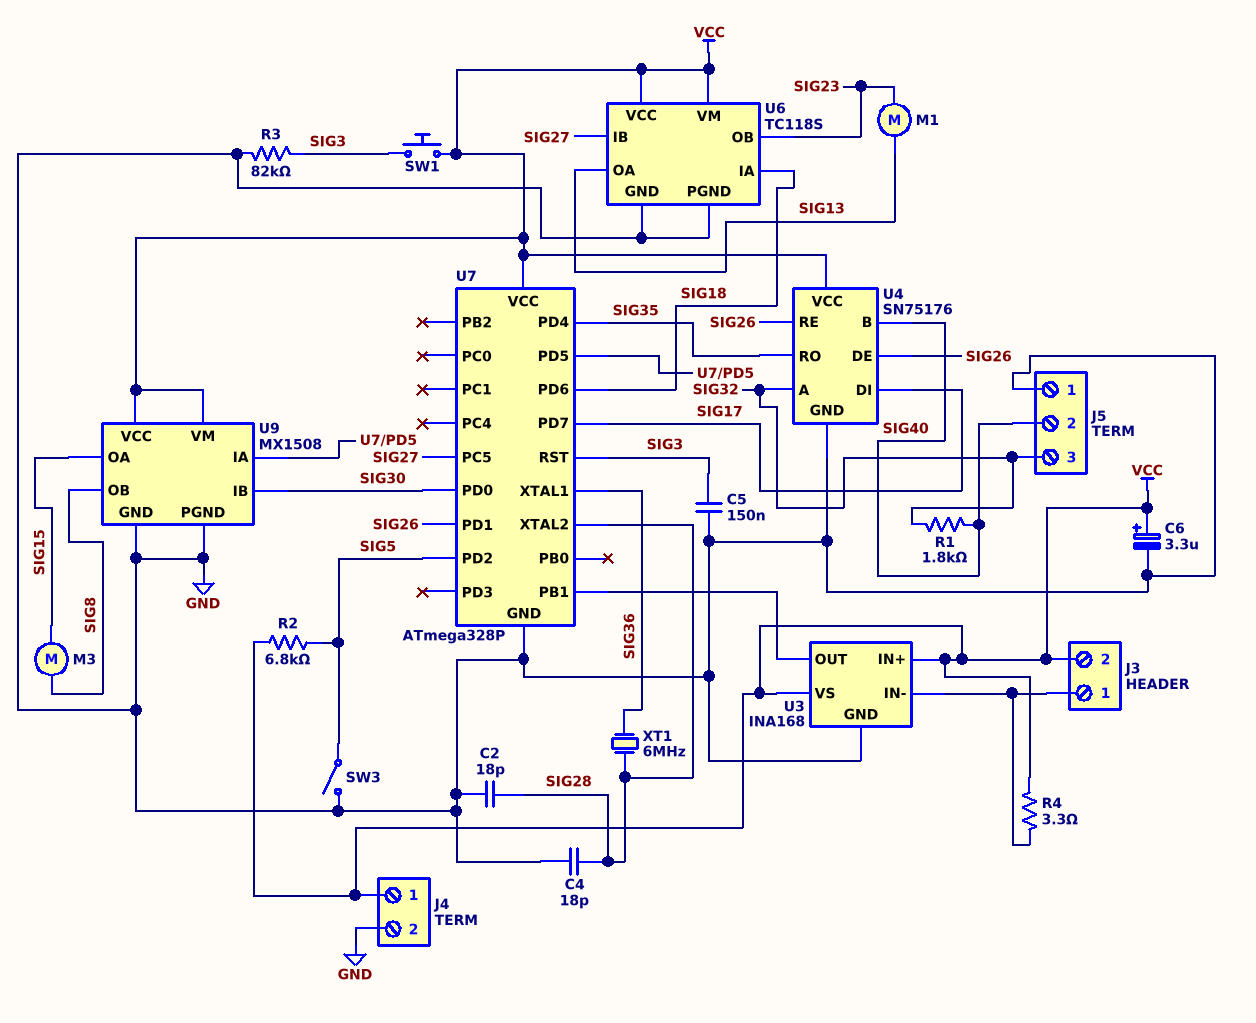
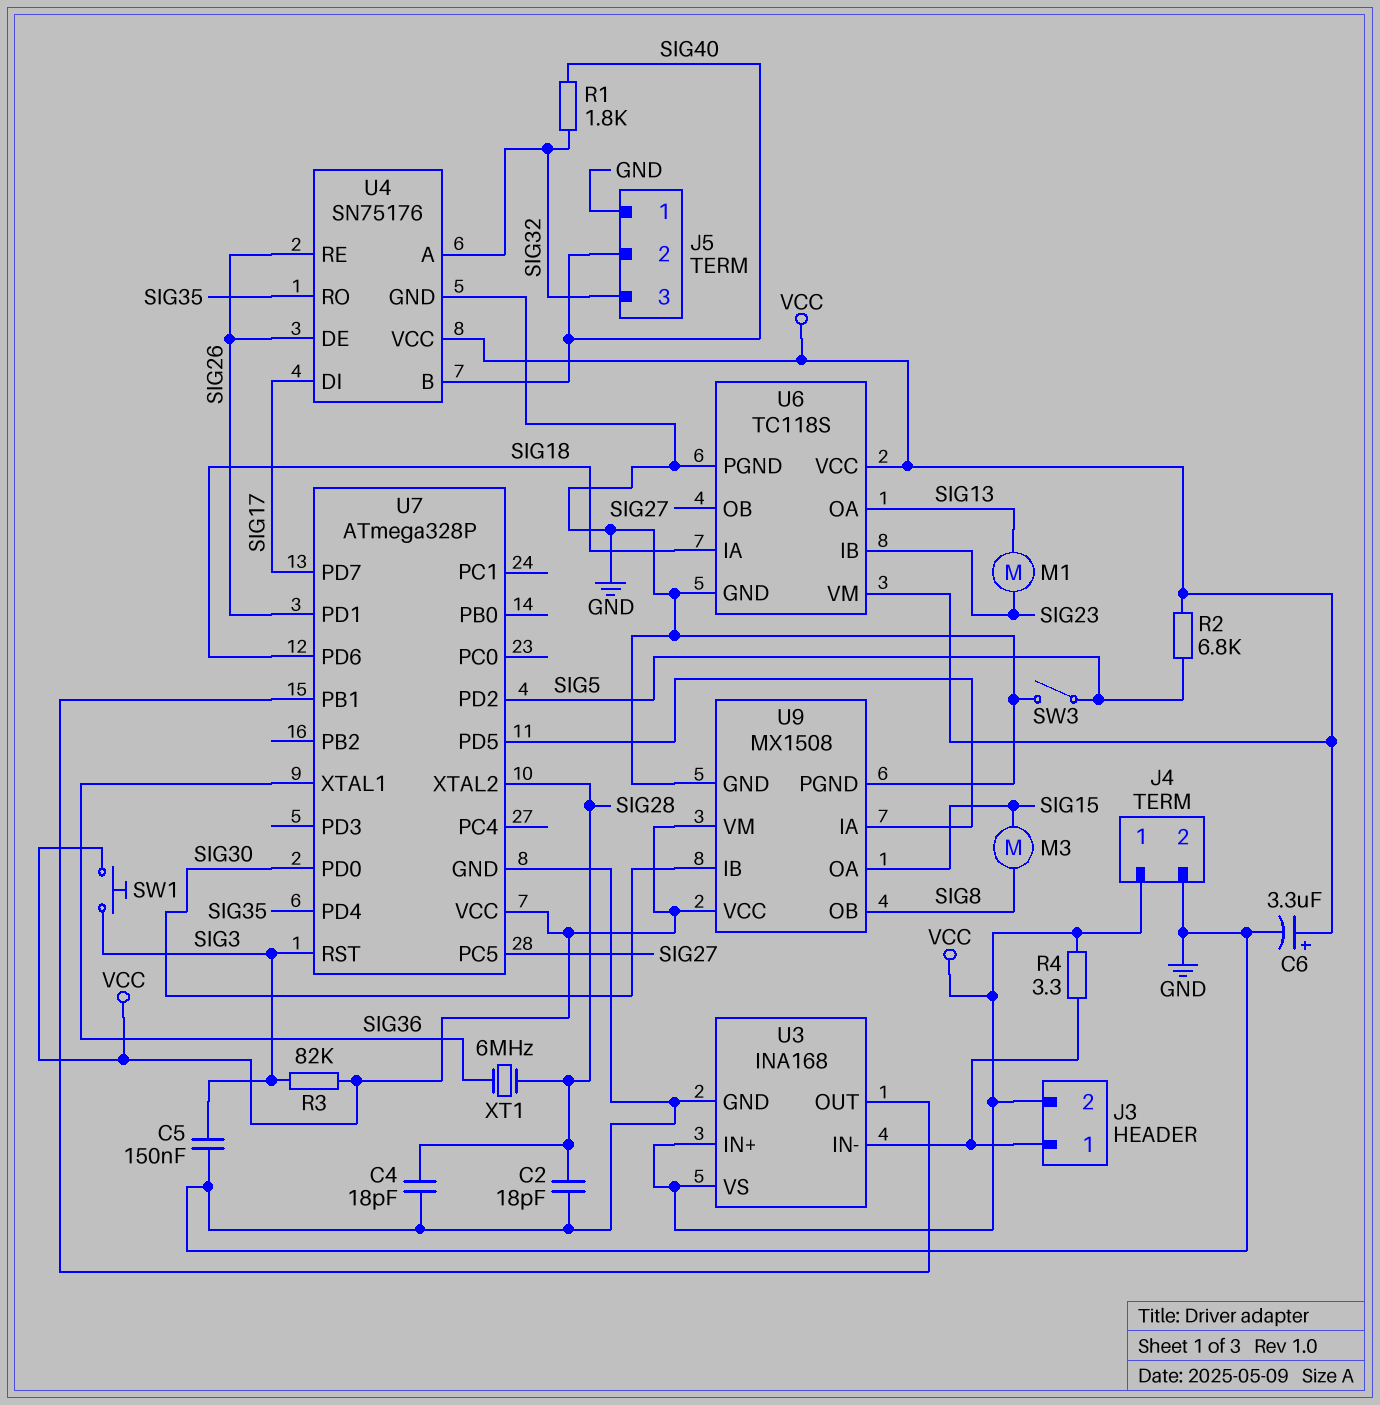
R3: 82k (GND, SIG3) -> 82k (SIG3, VCC)
U6 pin IB: SIG27 -> SIG23
U6 pin OB: SIG23 -> SIG27

